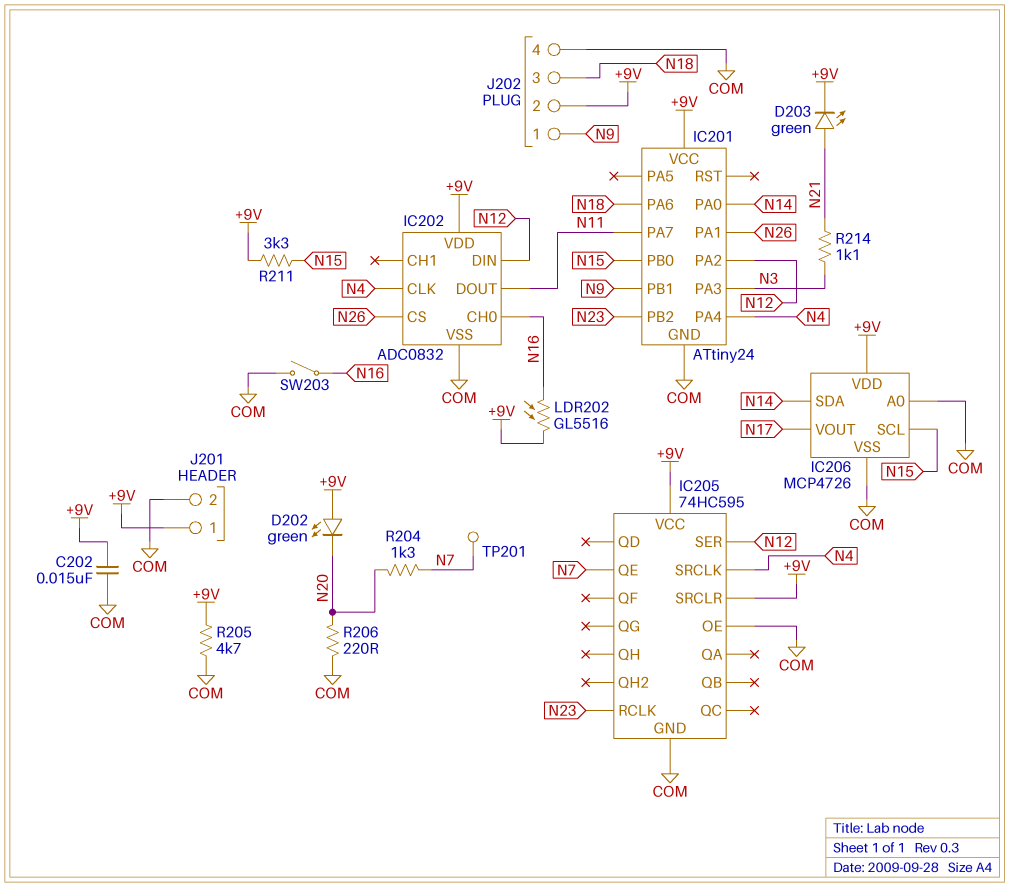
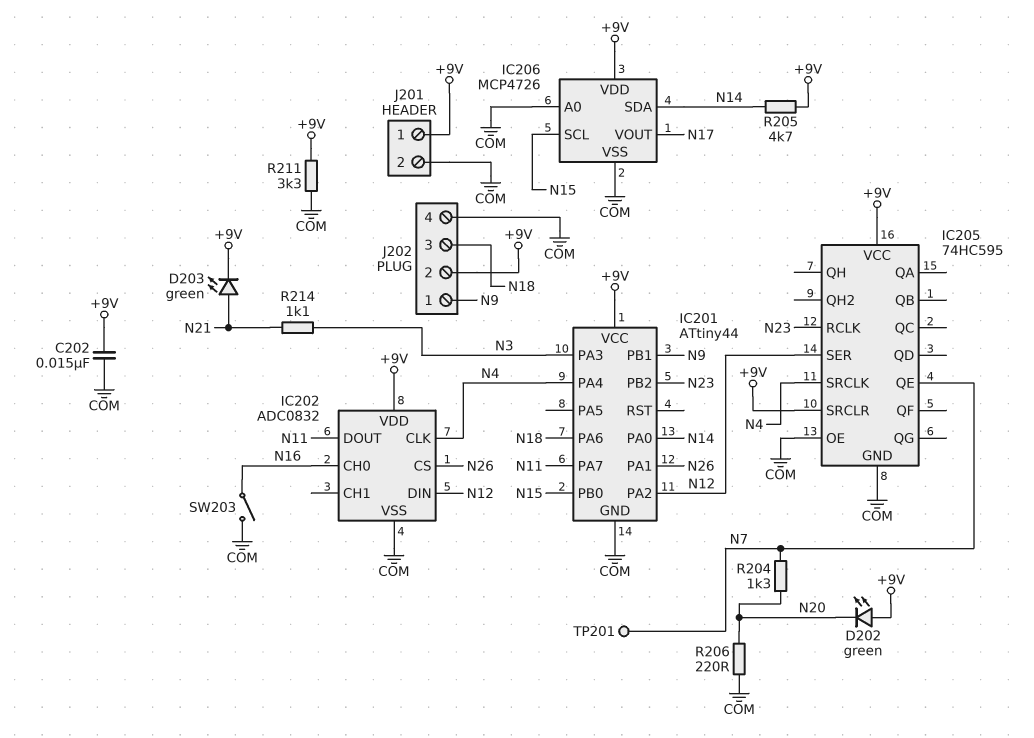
IC201: ATtiny24 -> ATtiny44
LDR202: GL5516 (+9V, N16) -> none
R205: 4.7k (+9V, COM) -> 4.7k (+9V, N14)
R211: 3.3k (+9V, N15) -> 3.3k (+9V, COM)

